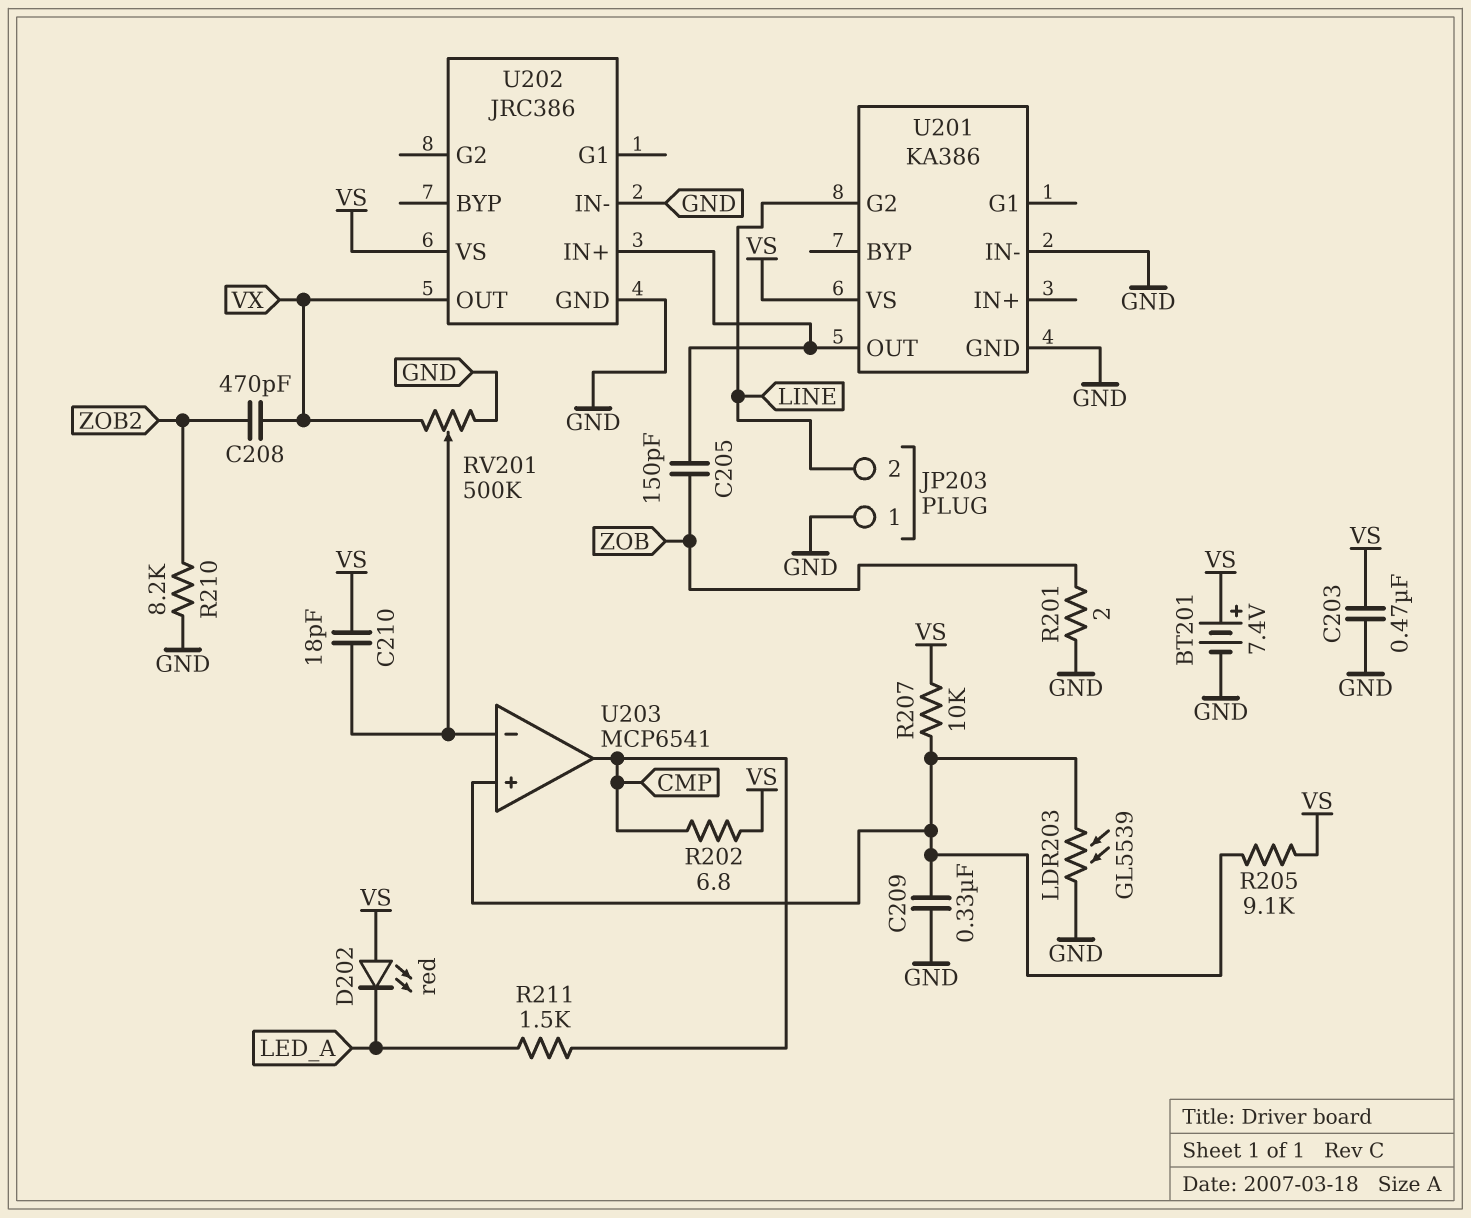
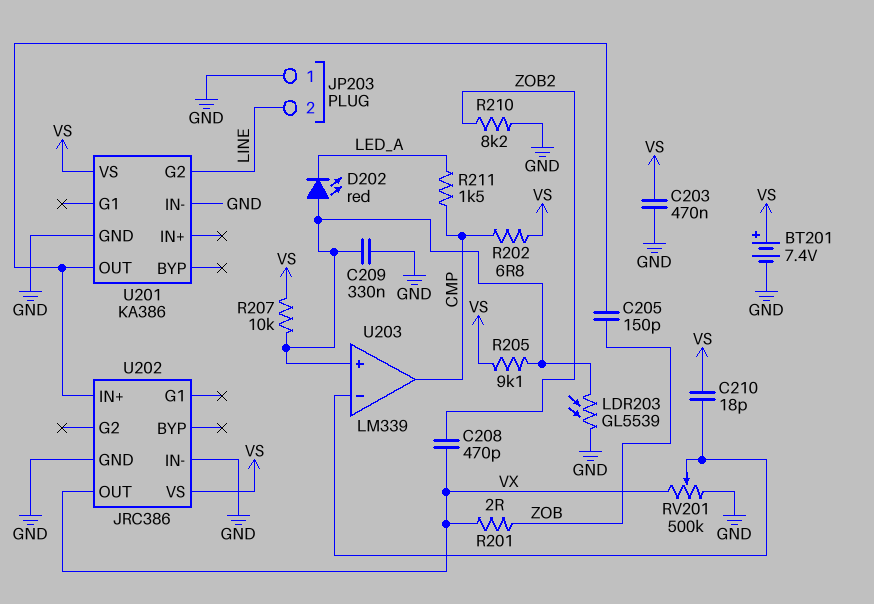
D202: LED red (A VS, K LED_A) -> LED red (A U203/in+, K LED_A)
R201: 2 (GND, ZOB) -> 2 (VX, ZOB)
U203: MCP6541 -> LM339

